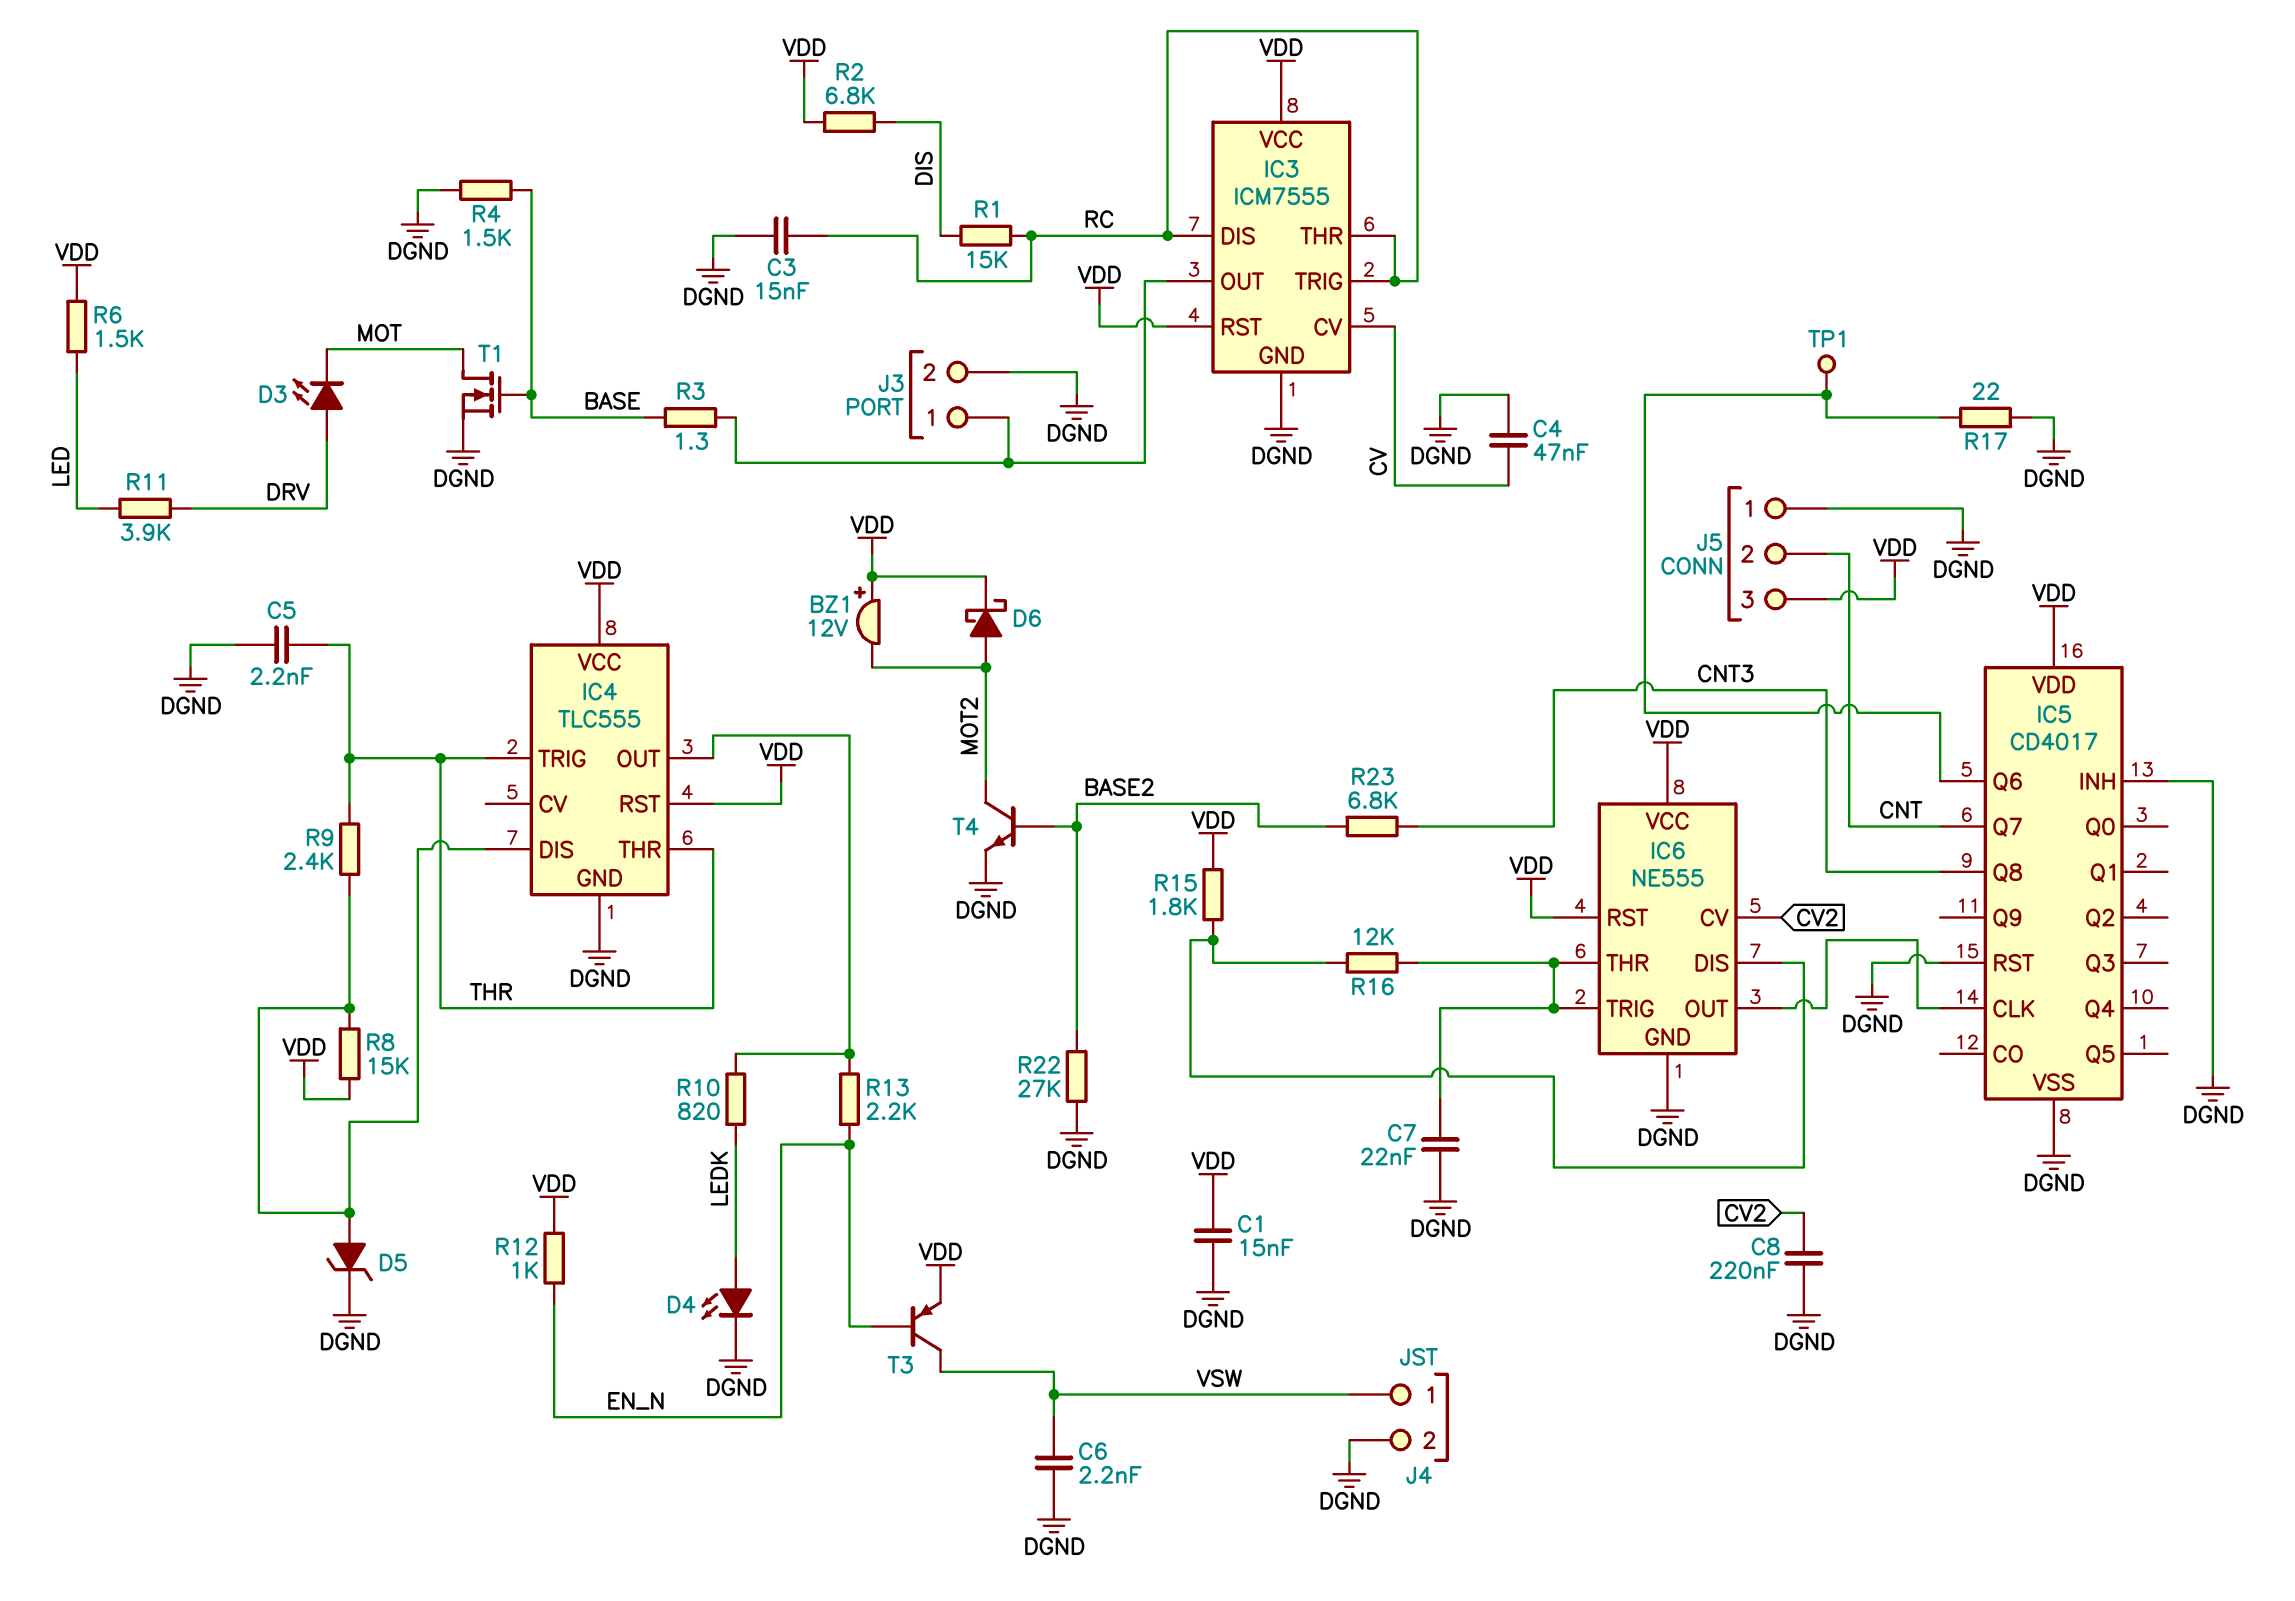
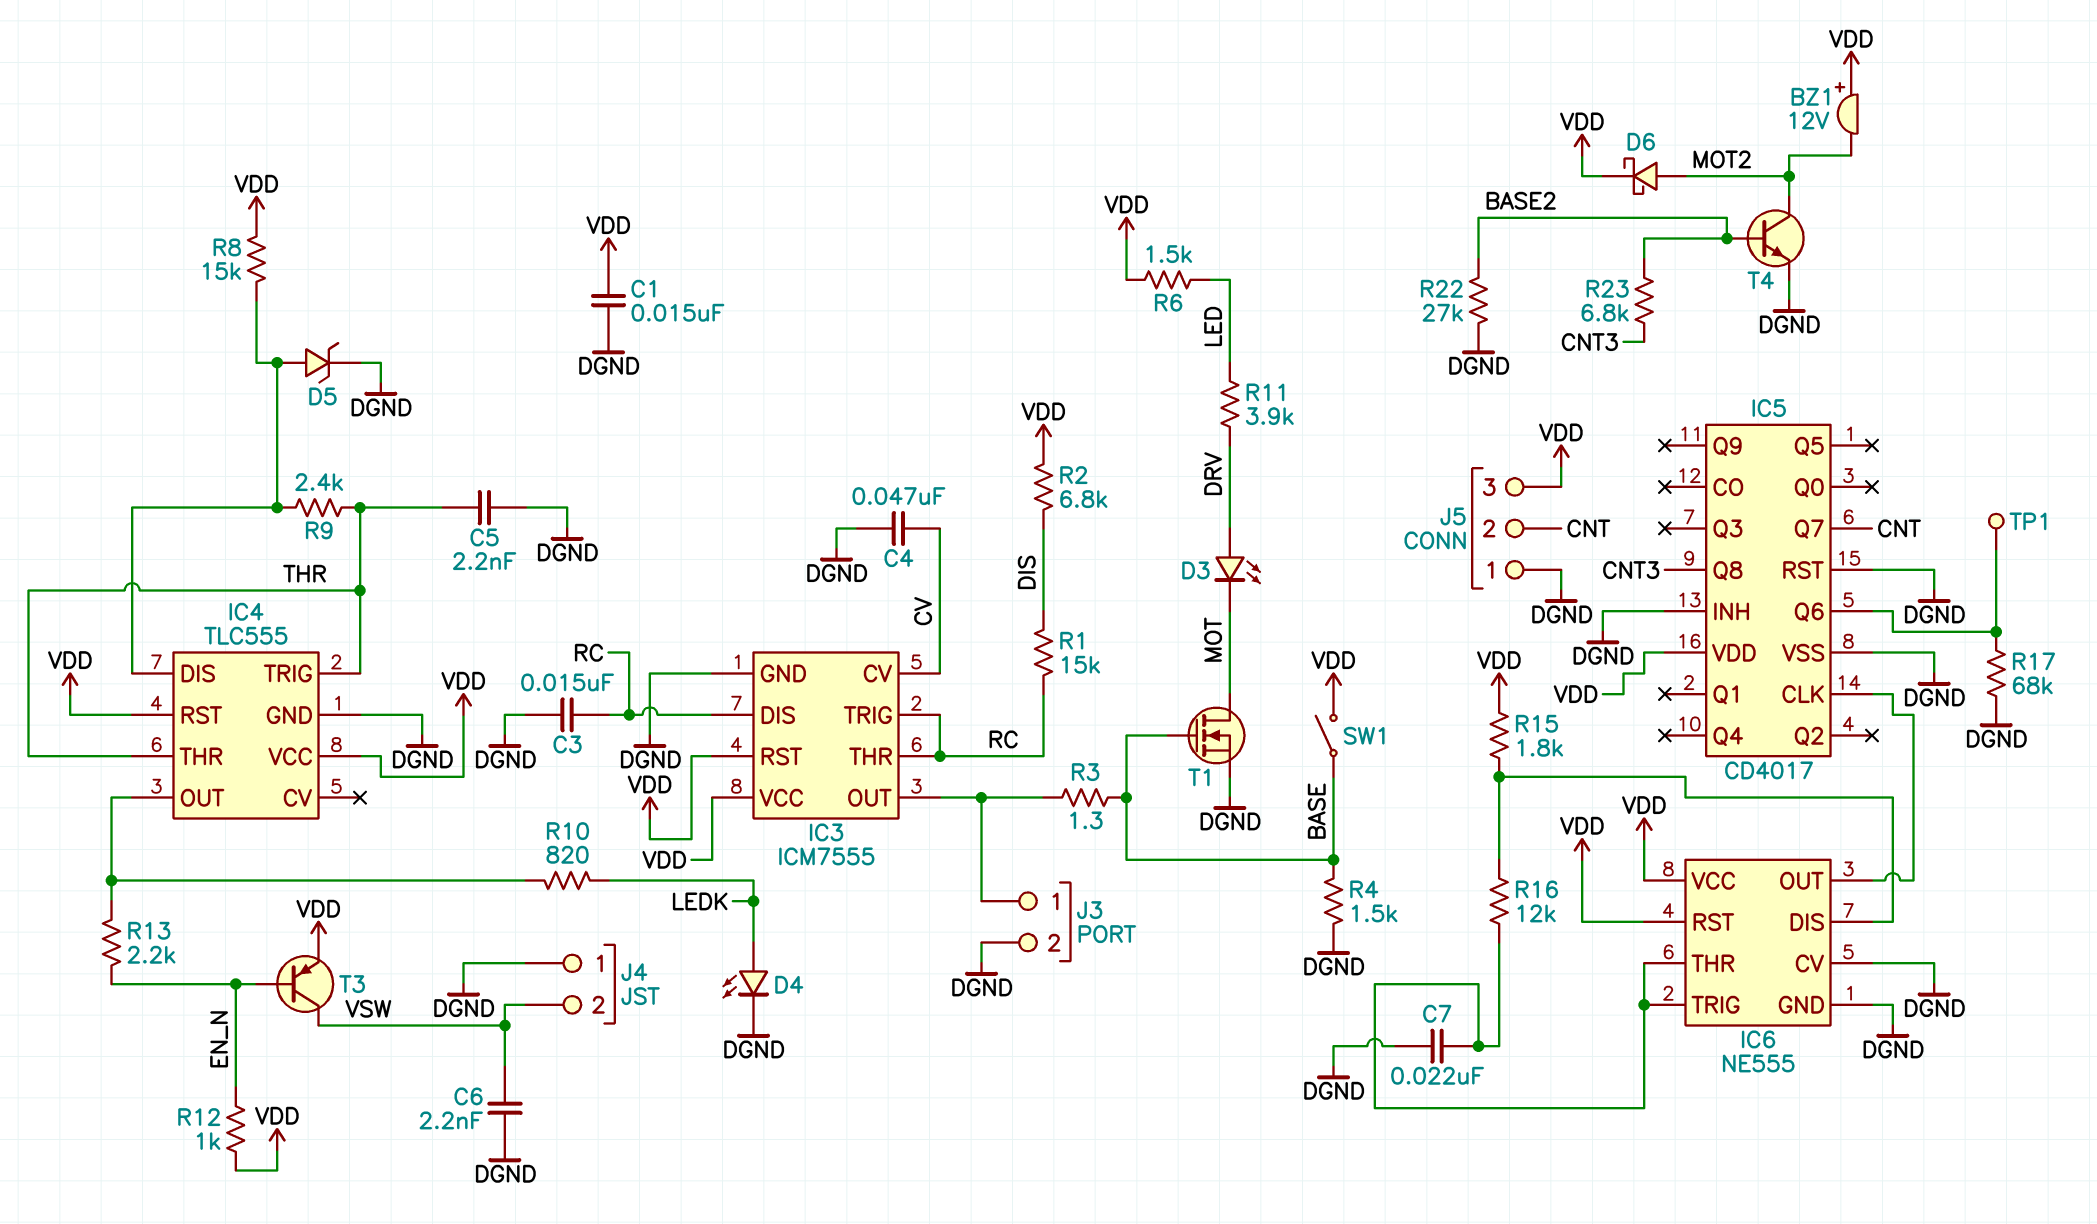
C8: 220nF (CV2, DGND) -> none
IC6 pin CV: CV2 -> DGND
J4 pin 1: VSW -> DGND
J4 pin 2: DGND -> VSW
R17: 22 (DGND, IC5/Q6) -> 68k (DGND, IC5/Q6)
SW1: none -> switch (BASE, VDD)

